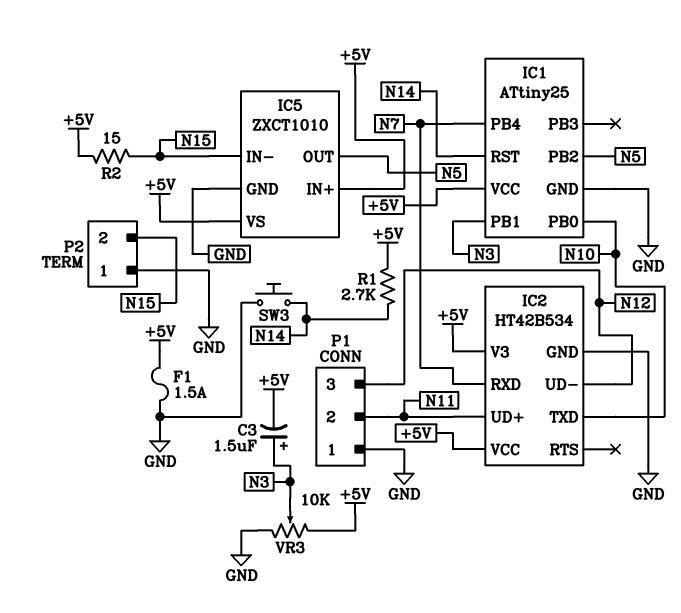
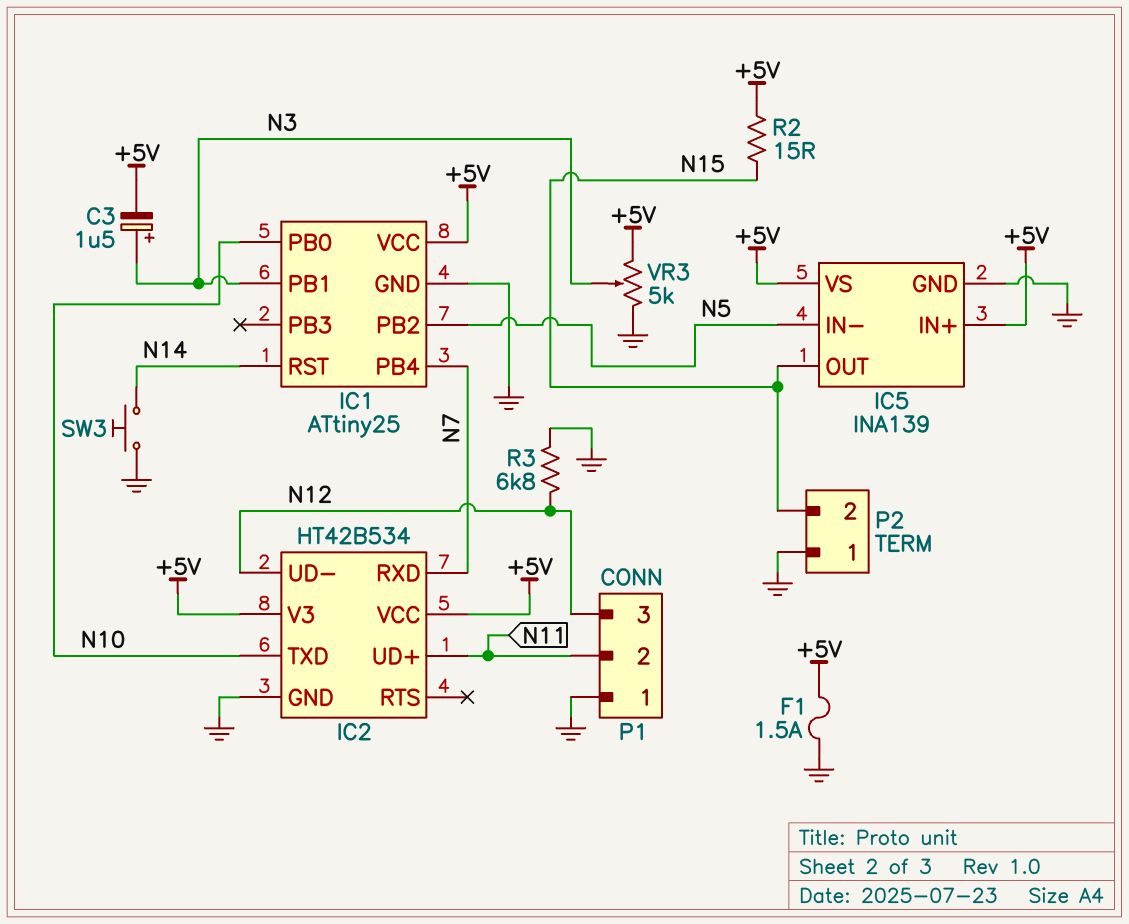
IC5: ZXCT1010 -> INA139
IC5 pin IN-: N15 -> N5
IC5 pin OUT: N5 -> N15
R1: 2.7k (+5V, N14) -> none
R3: none -> 6.8k (GND, N12)
VR3: 10k (+5V, GND, wiper N3) -> 5k (+5V, GND, wiper N3)

